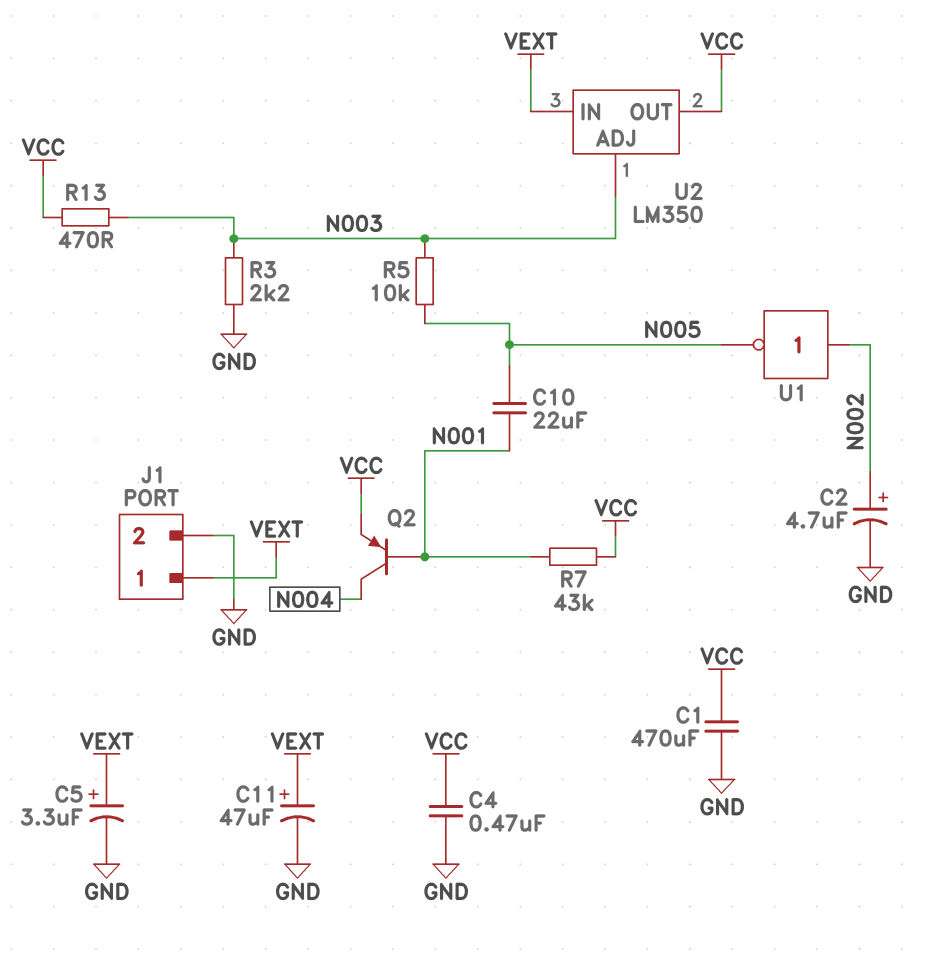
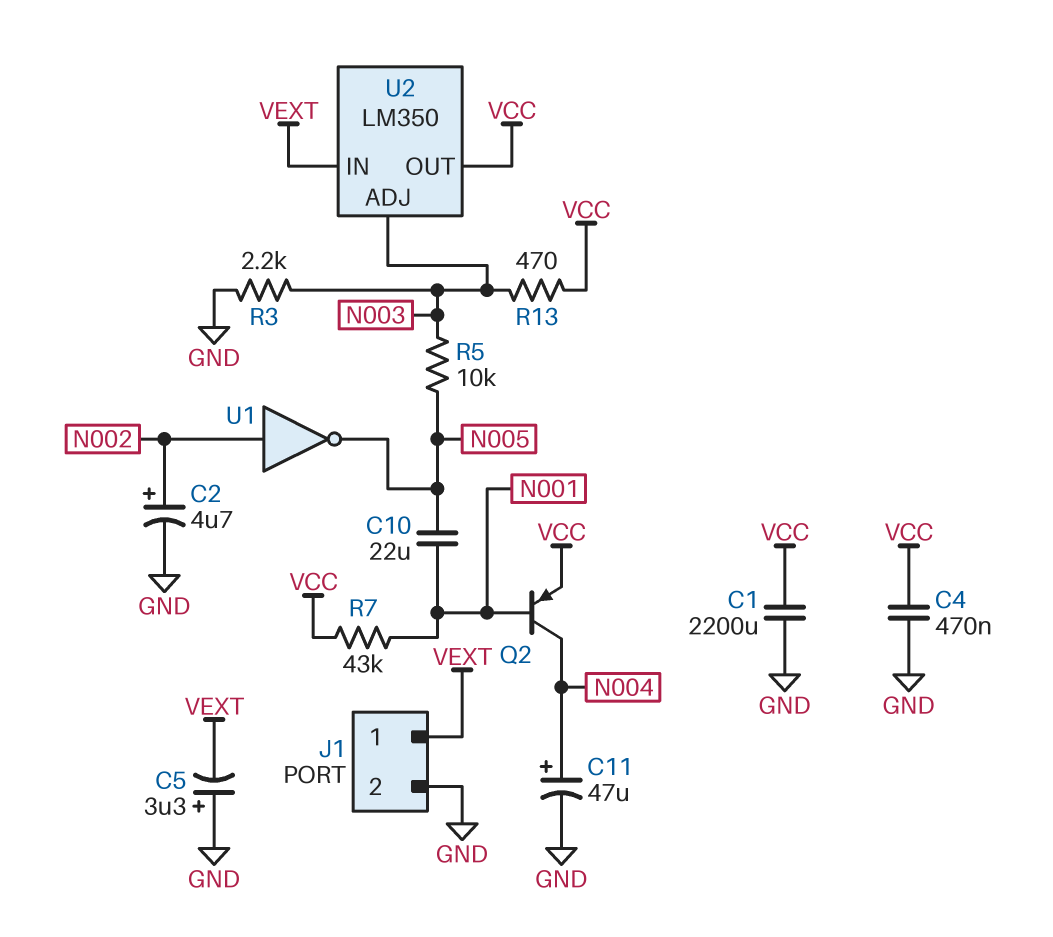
C1: 470uF (GND, VCC) -> 2200uF (GND, VCC)
C5: 3.3uF (plus VEXT, minus GND) -> 3.3uF (plus GND, minus VEXT)
C11: 47uF (plus VEXT, minus GND) -> 47uF (plus N004, minus GND)

